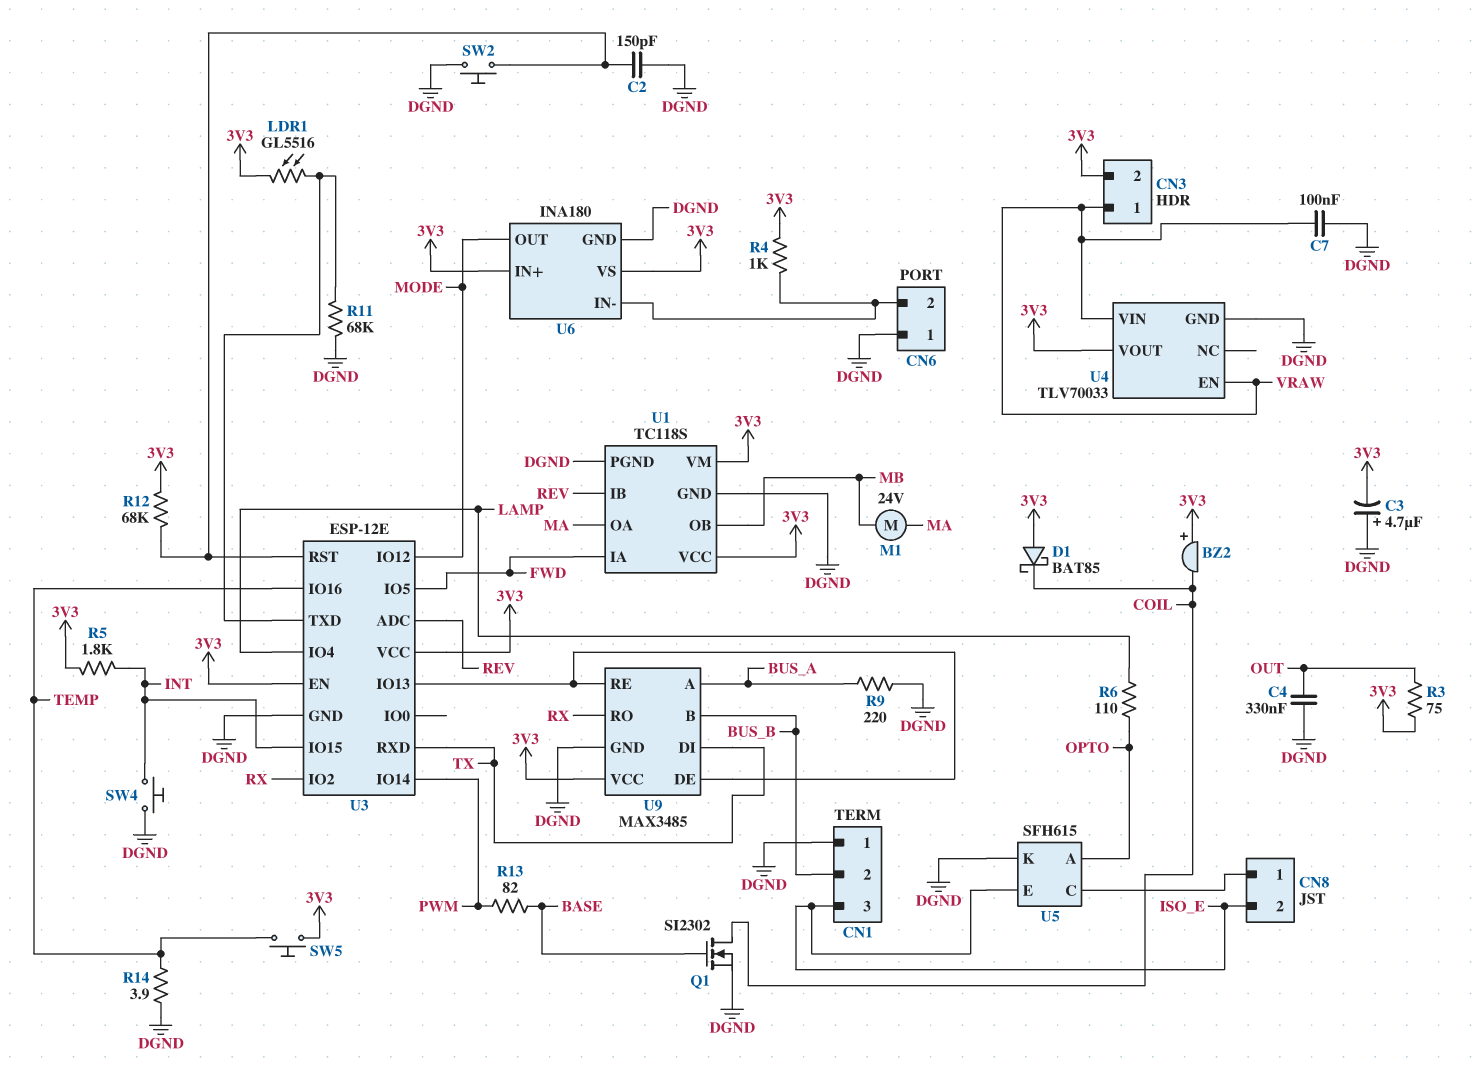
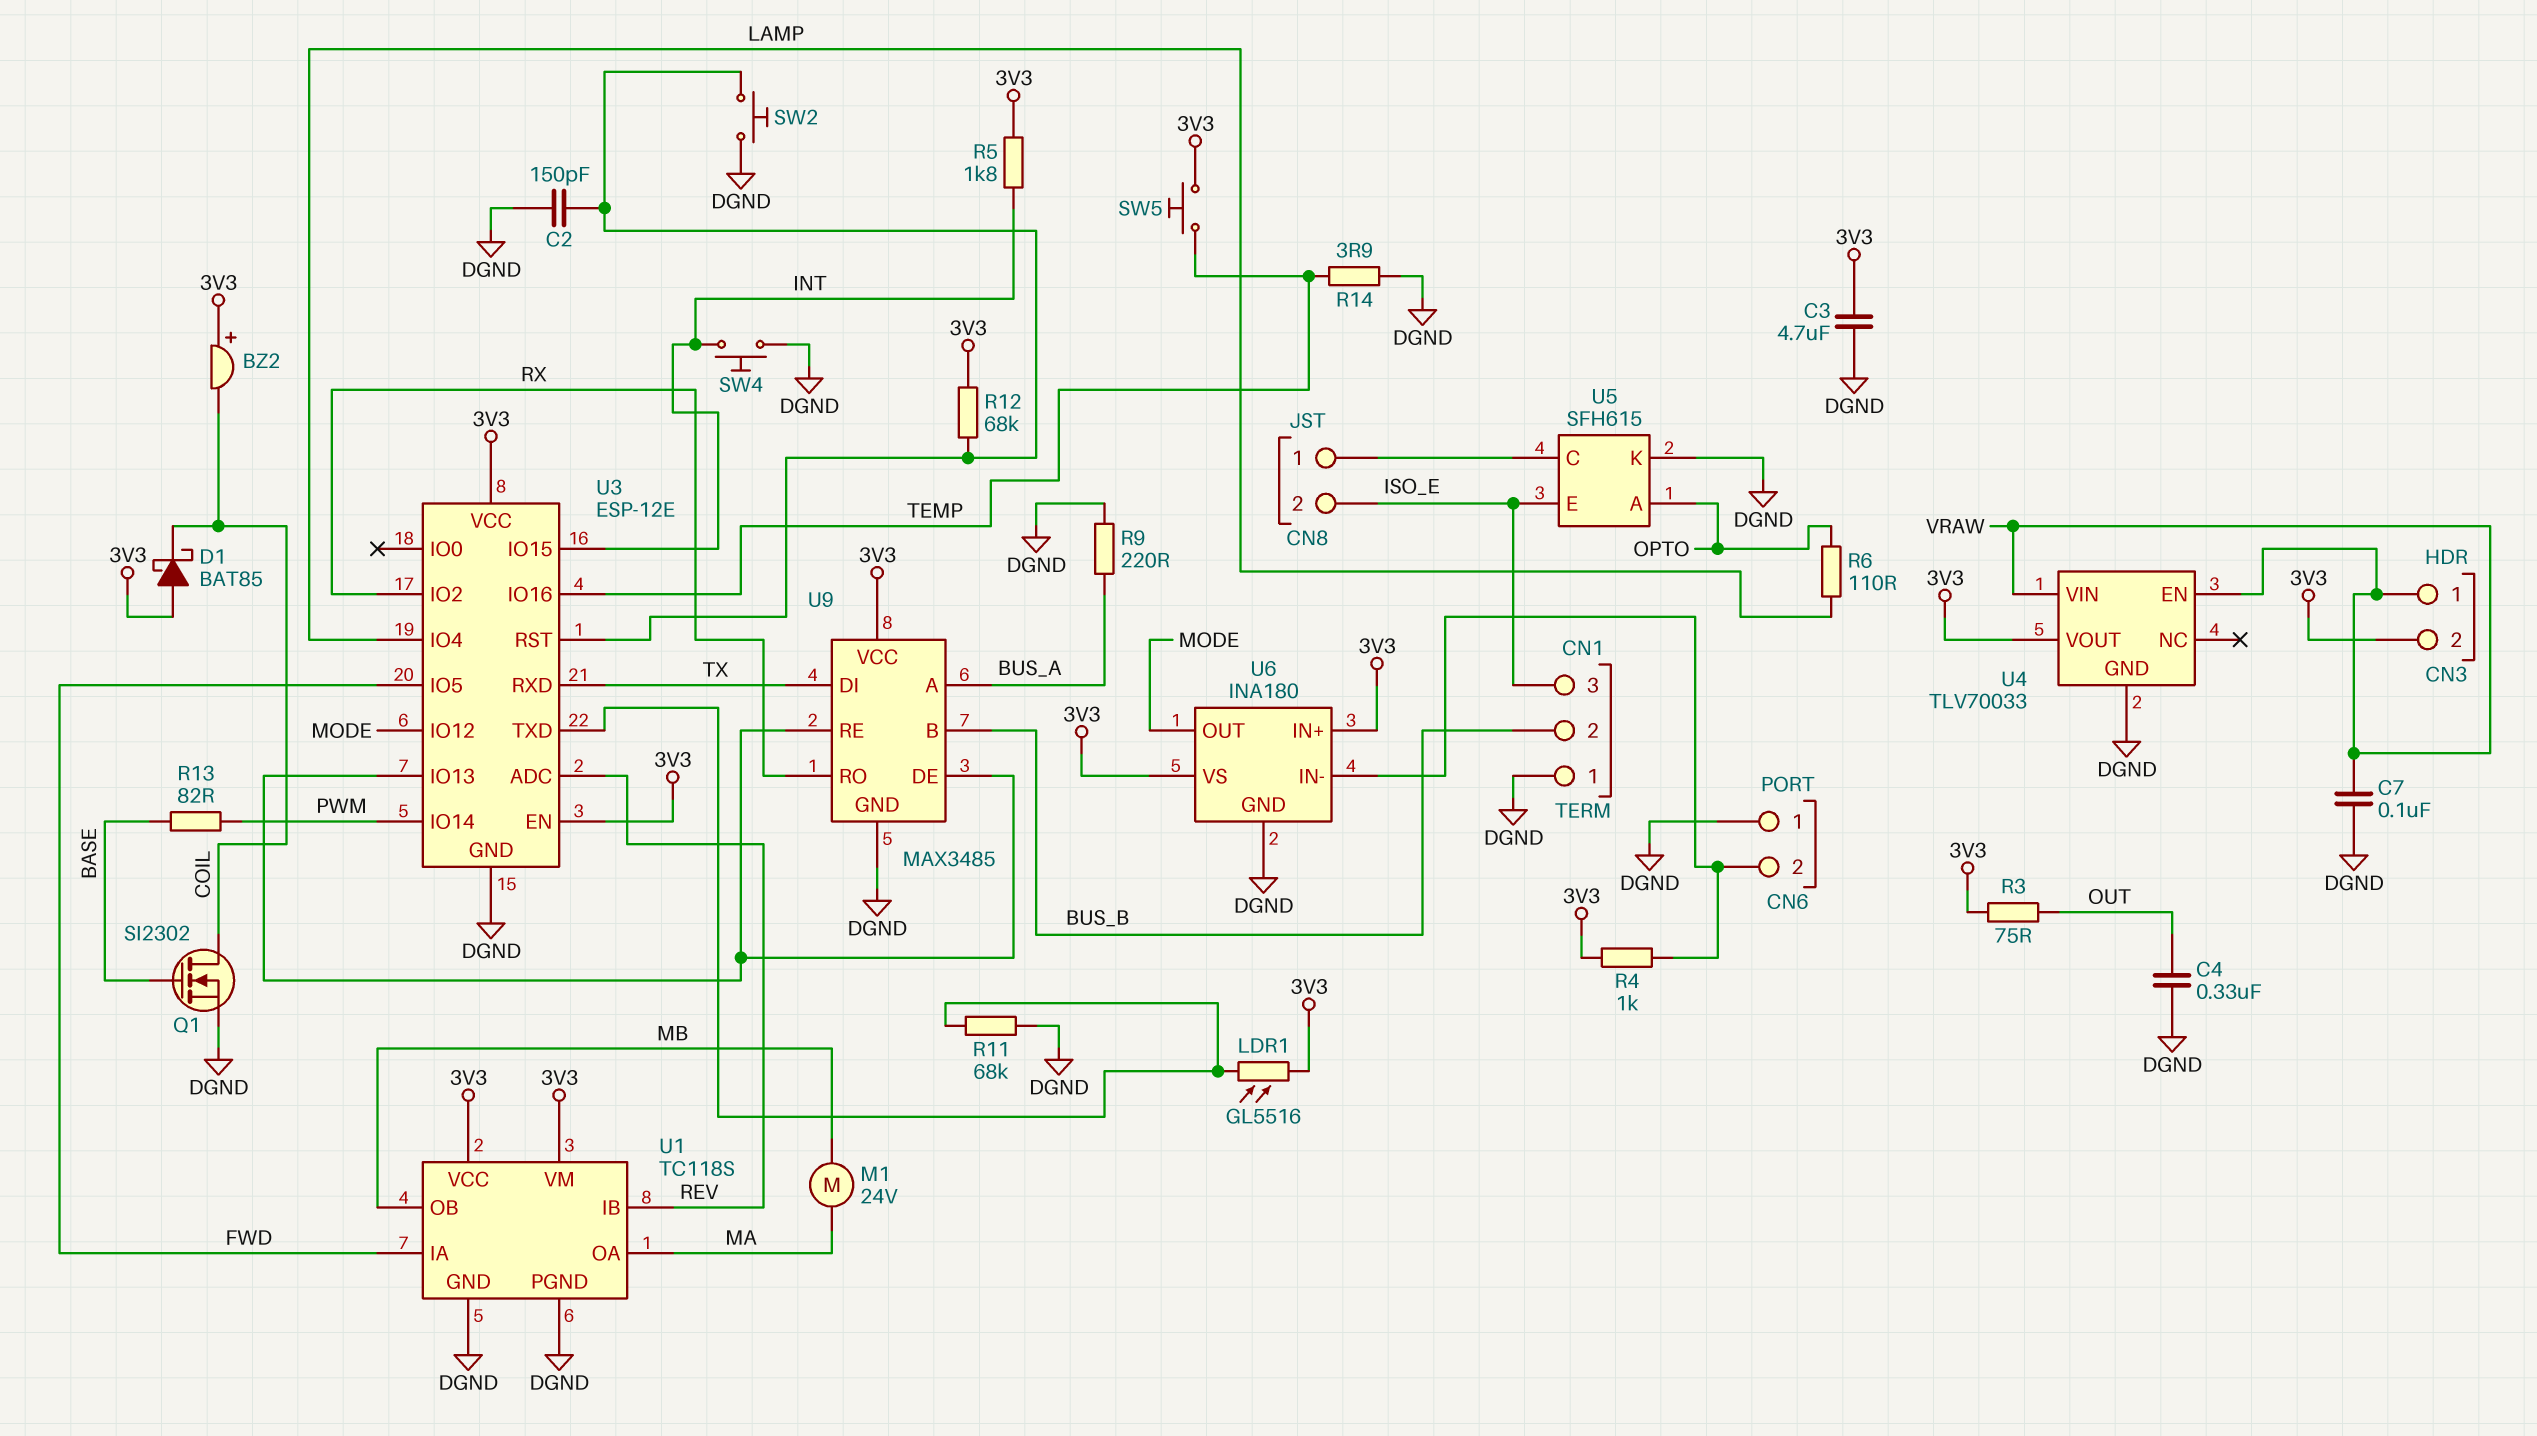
C3: 4.7uF (plus DGND, minus 3V3) -> 4.7uF (3V3, DGND)

